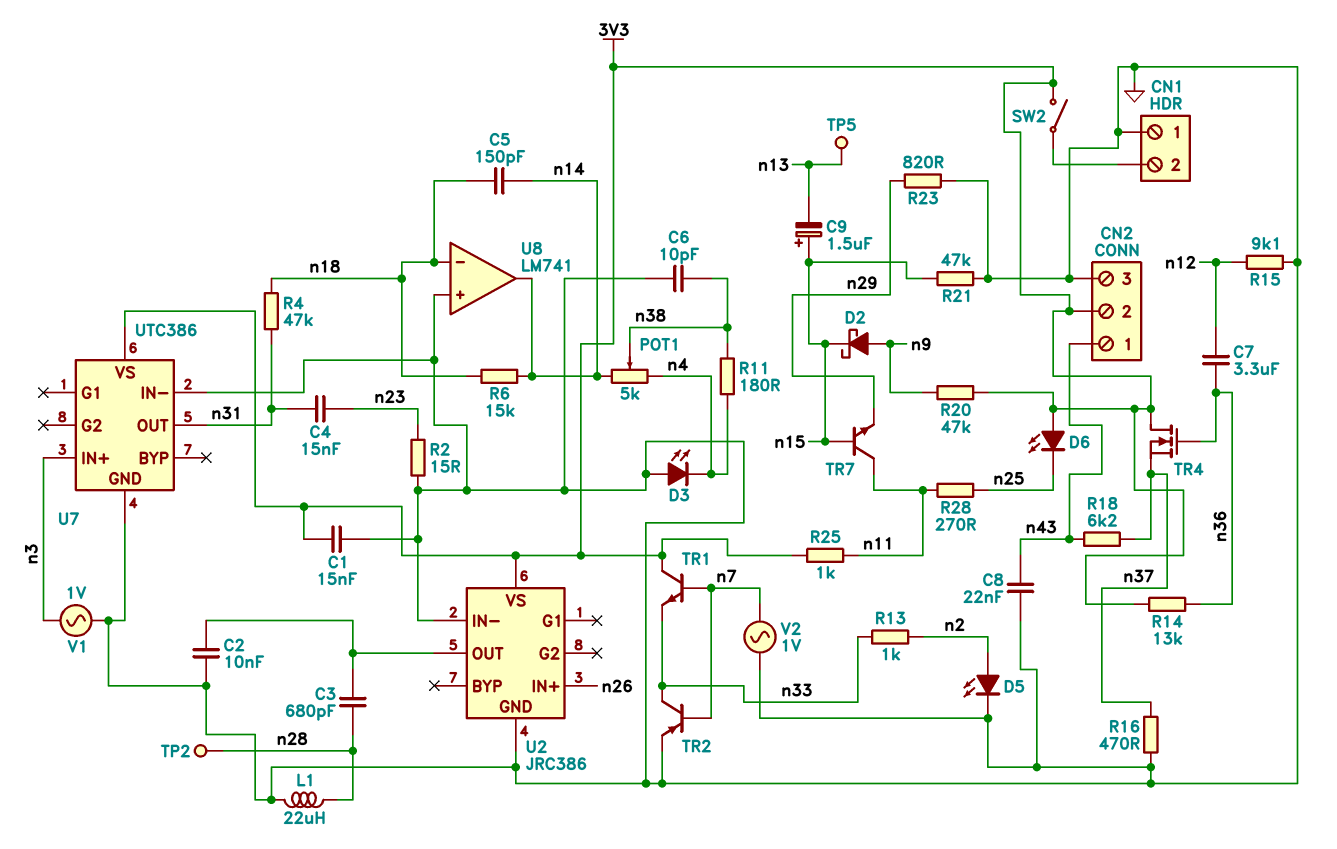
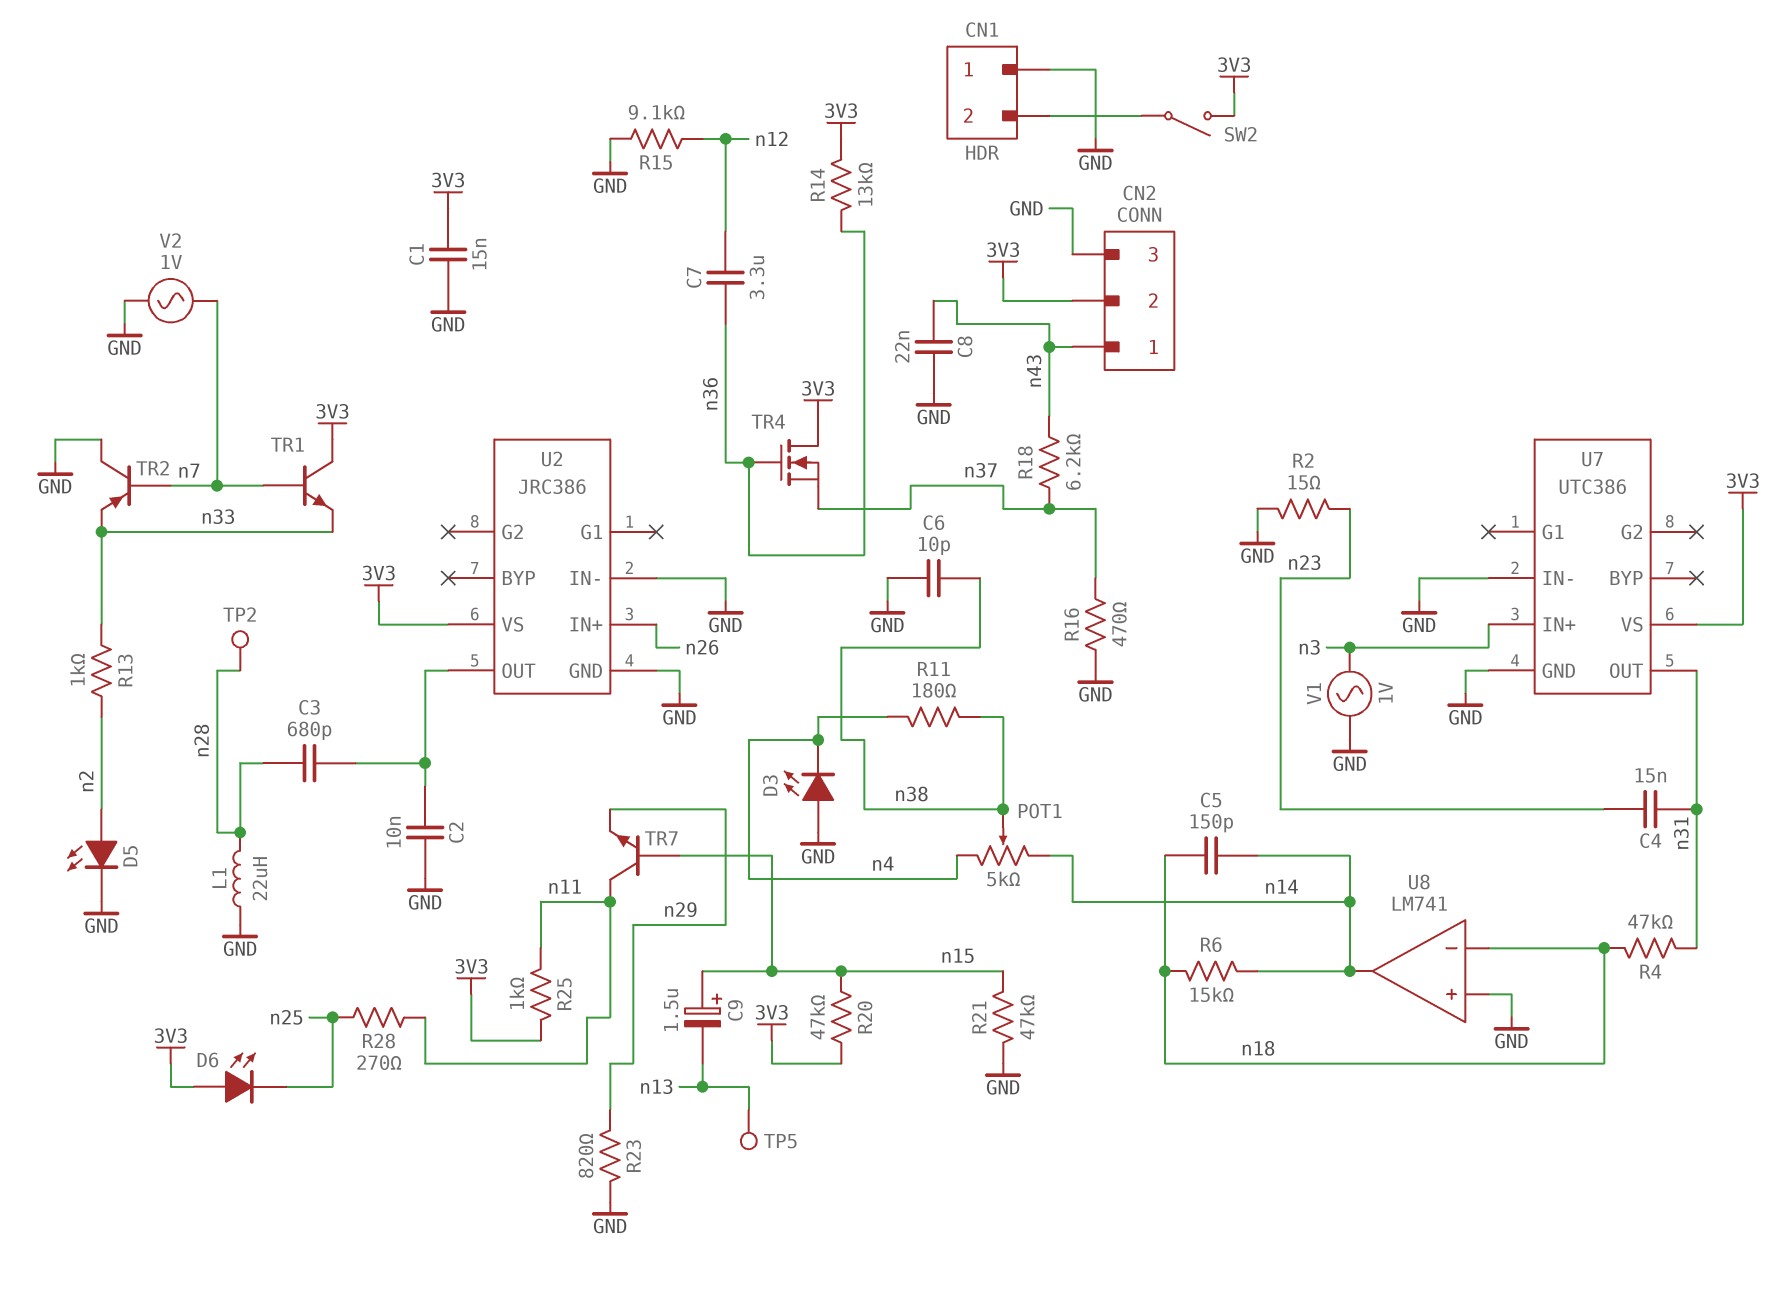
D2: schottky (A n9, K n15) -> none
R20: 47k (3V3, n9) -> 47k (3V3, n15)
TR2: PNP (B n7, C n33, E GND) -> PNP (B n7, C GND, E n33)

